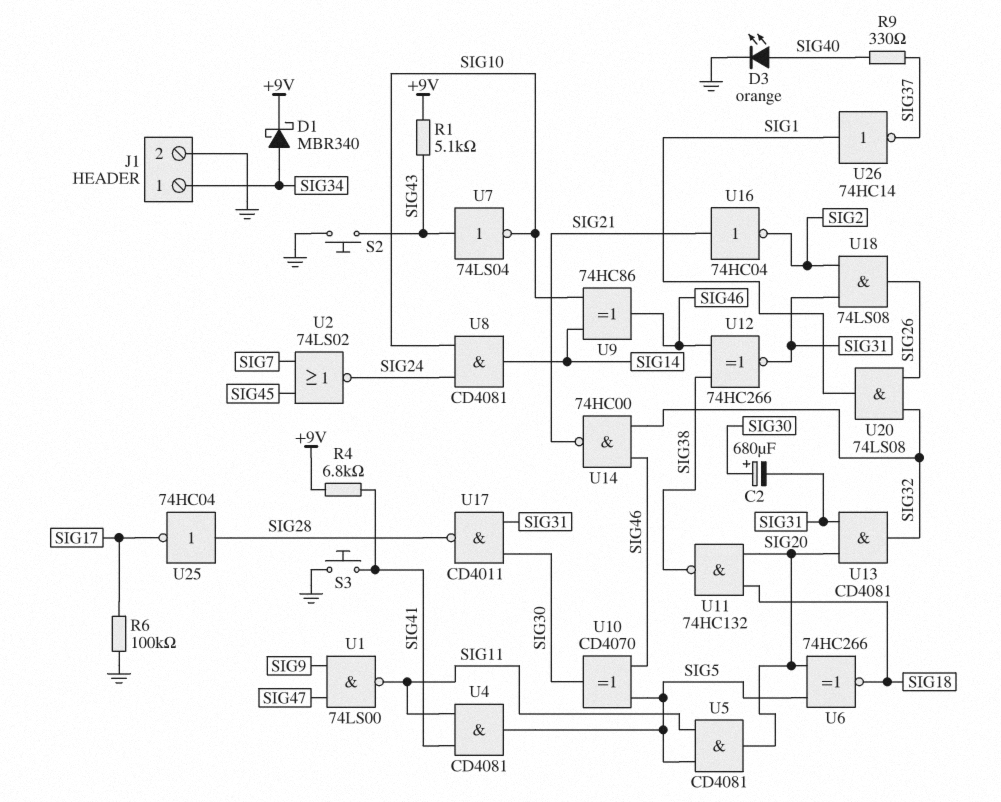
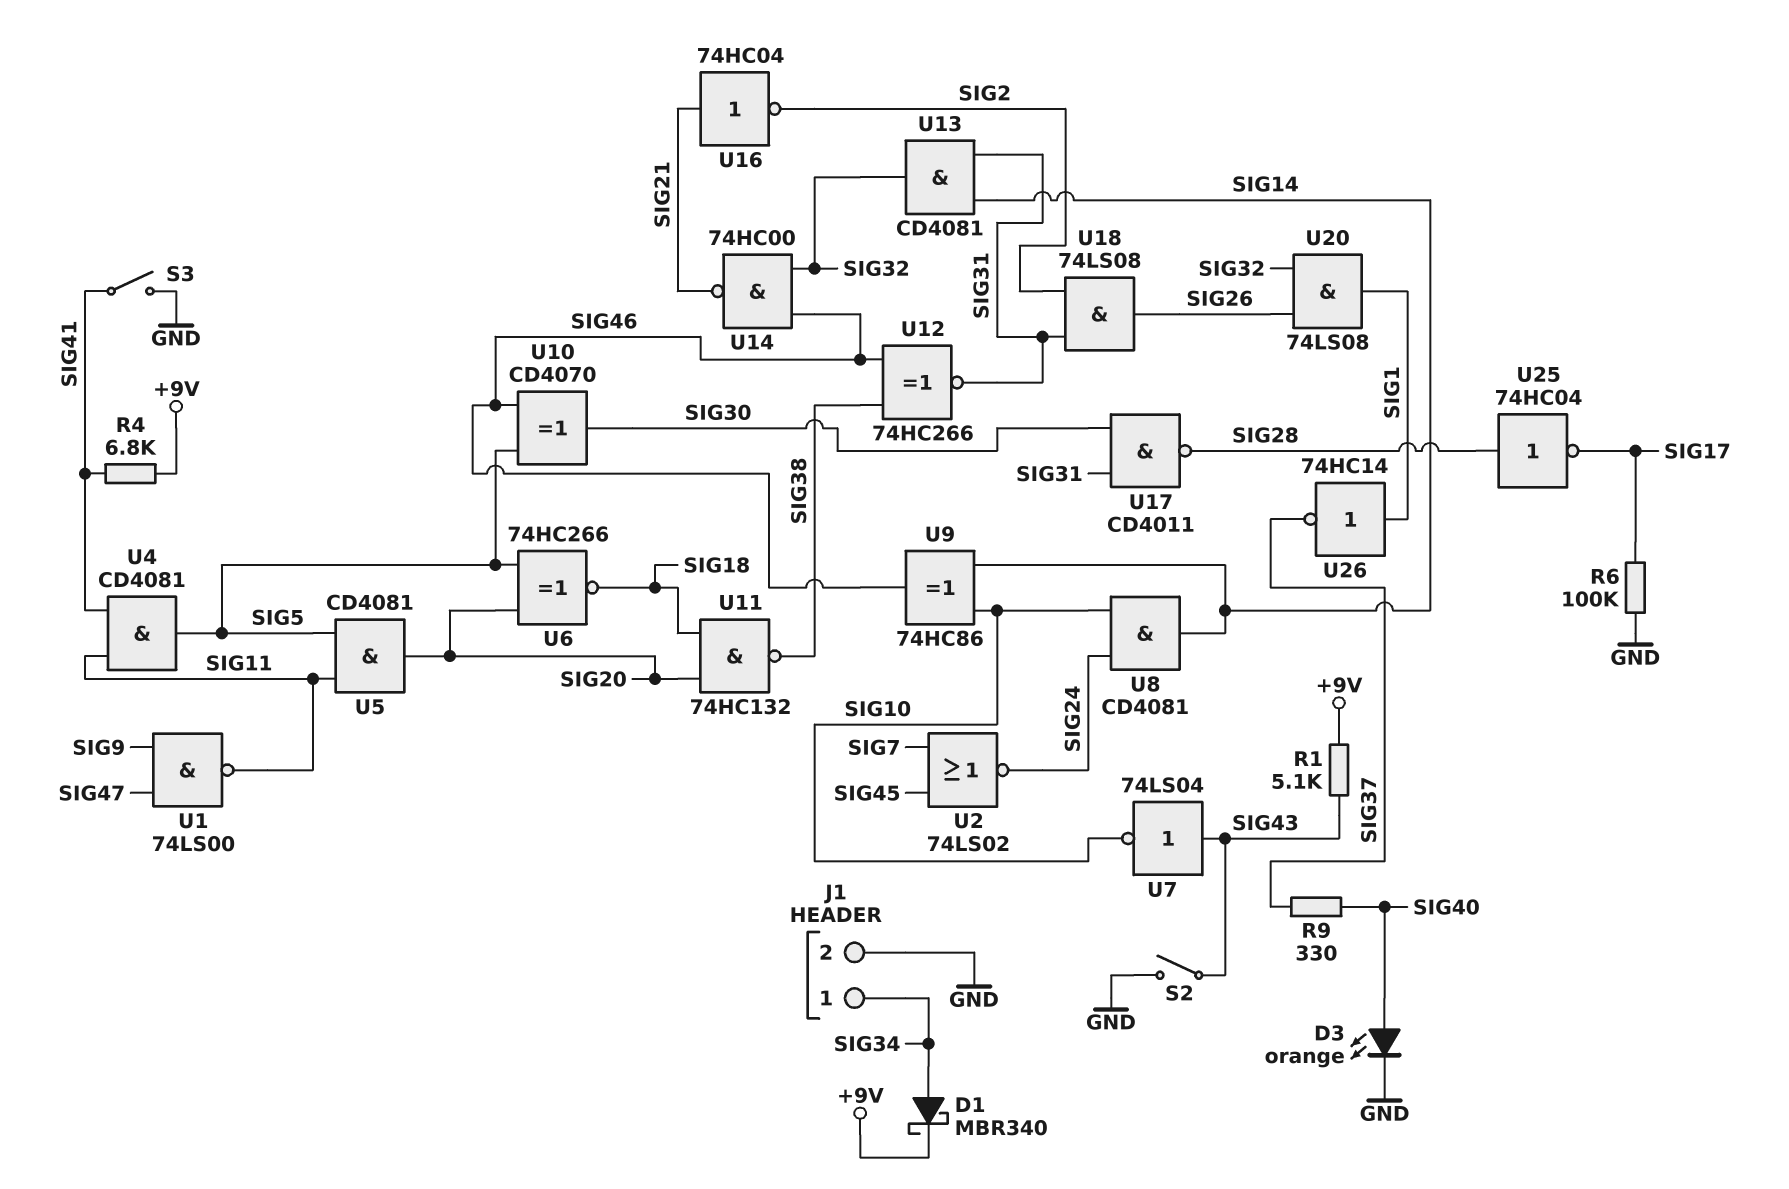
C2: 680uF (plus SIG30, minus SIG31) -> none
S2: button (GND, SIG43) -> switch (GND, SIG43)
S3: button (GND, SIG41) -> switch (GND, SIG41)
U13: AND CD4081 (in SIG20, in SIG31, out SIG32) -> AND CD4081 (in SIG14, in SIG31, out SIG32)

